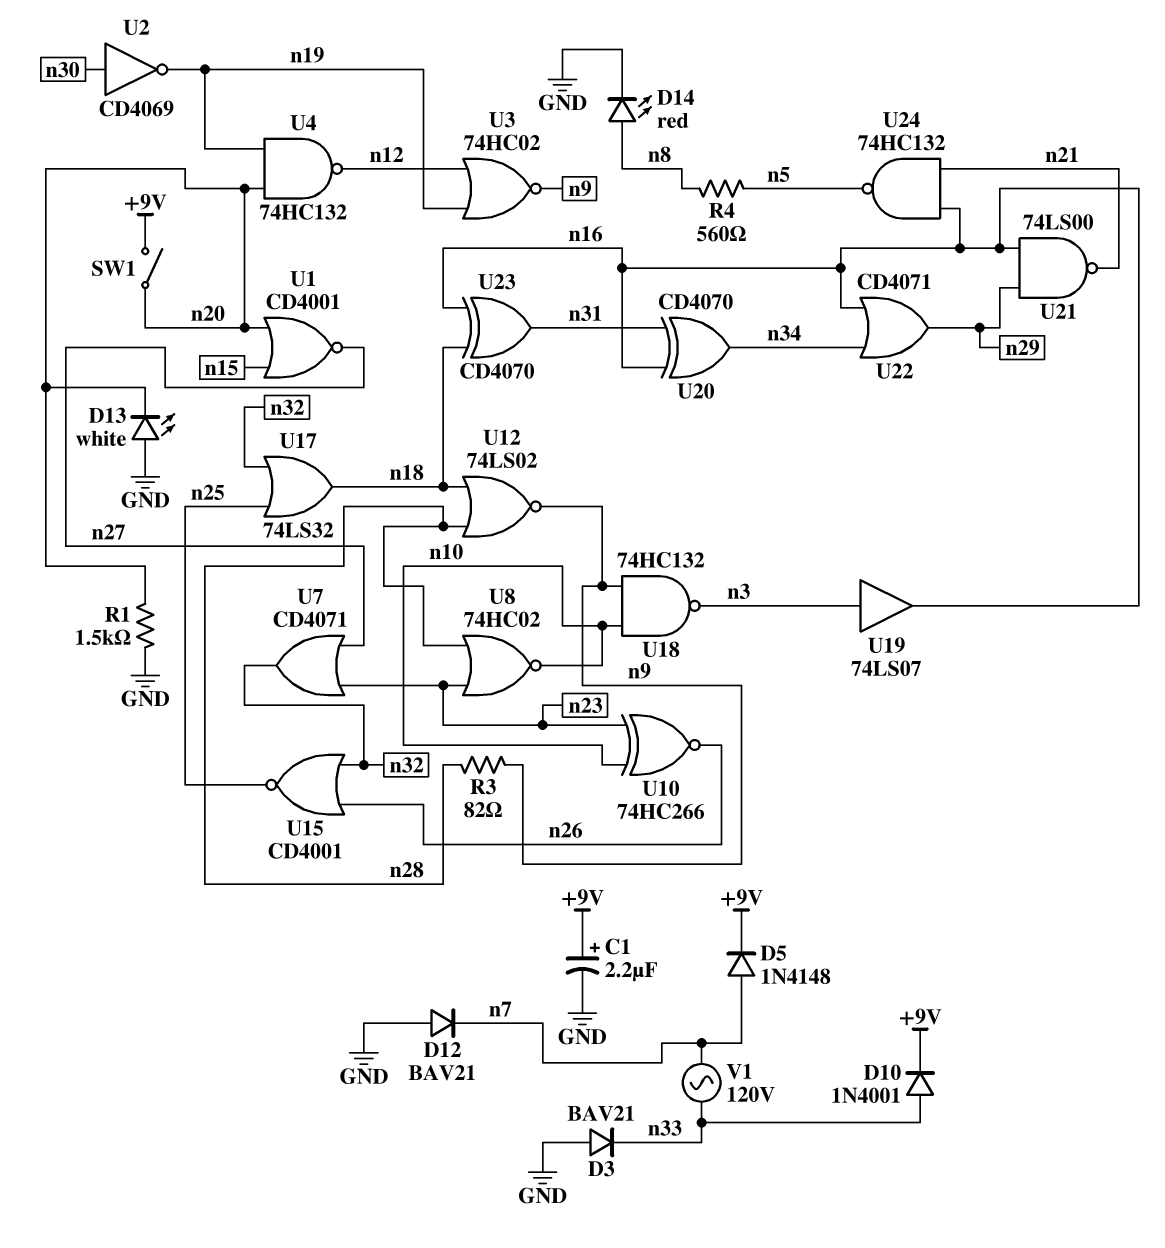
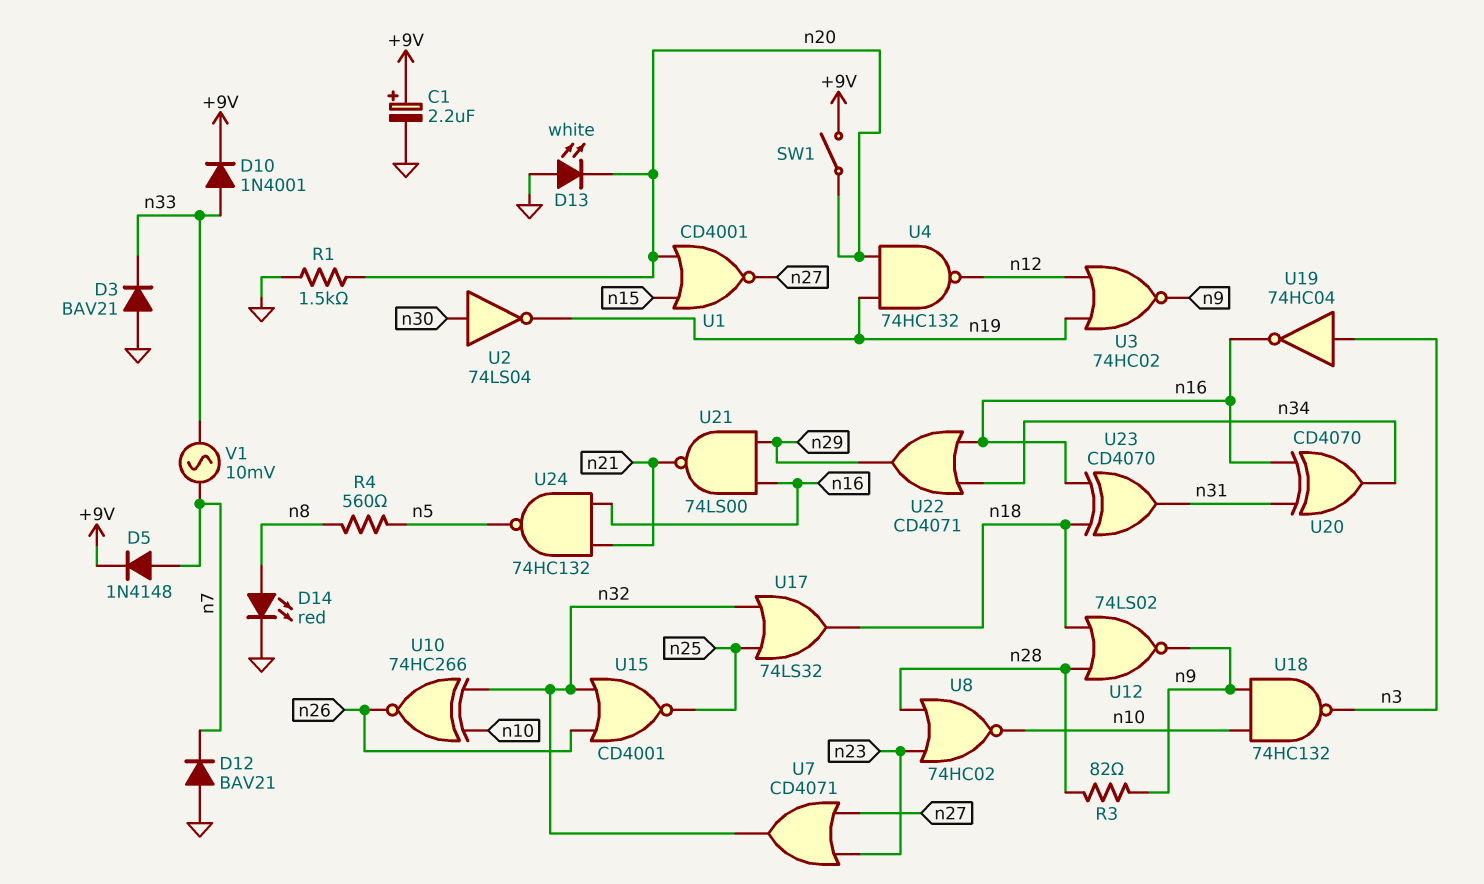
U2: NOT CD4069 (in n30, out n19) -> NOT 74LS04 (in n30, out n19)
U10: XNOR 74HC266 (in n10, in n23, out n26) -> XNOR 74HC266 (in n10, in n32, out n26)
U19: buffer 74LS07 (in n3, out n16) -> NOT 74HC04 (in n3, out n16)
V1: AC 120V (n7, n33) -> AC 10mV (n7, n33)

